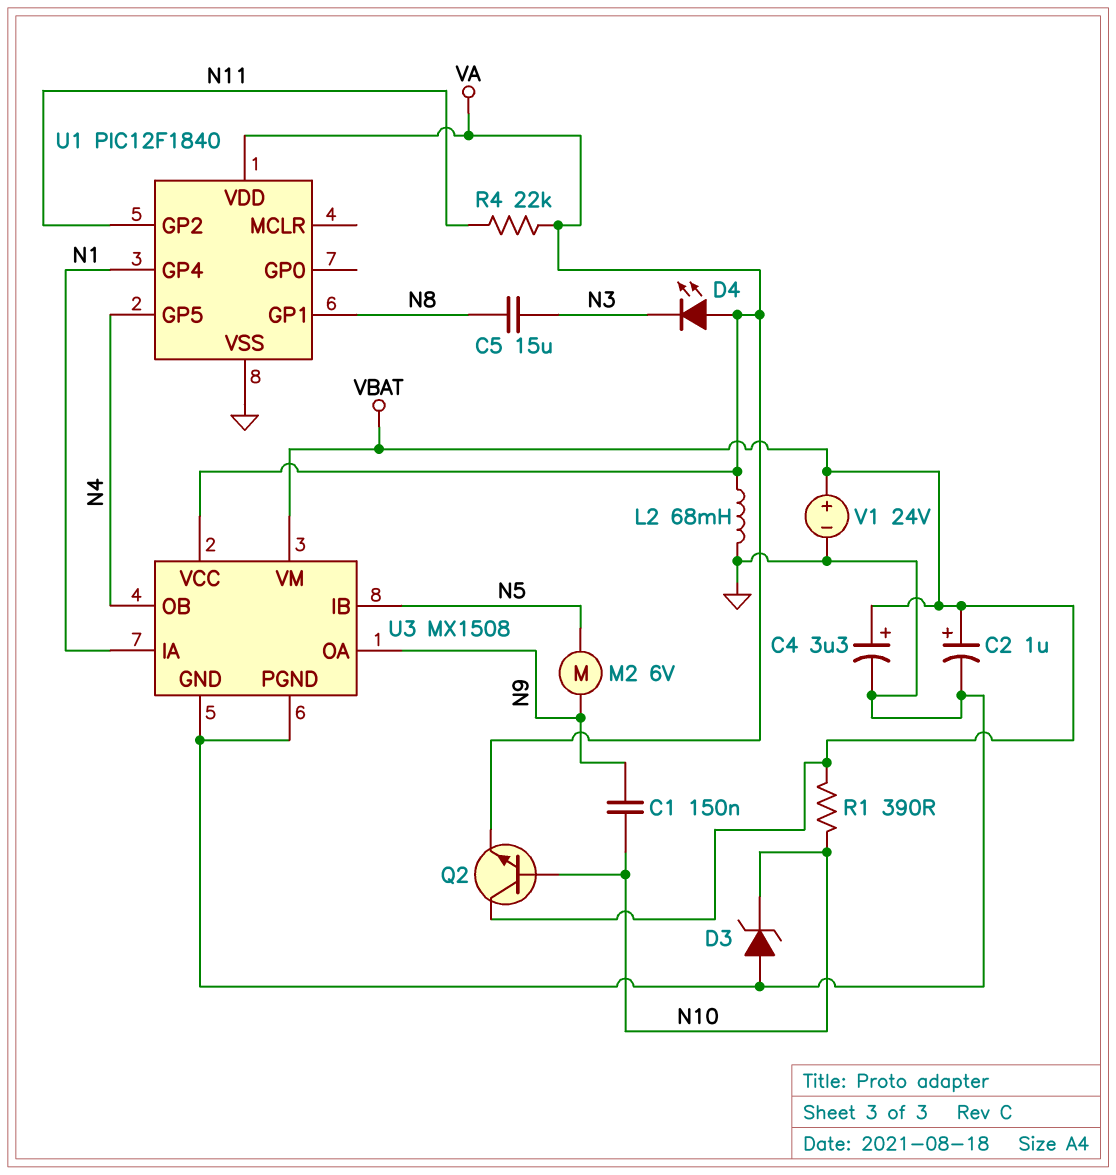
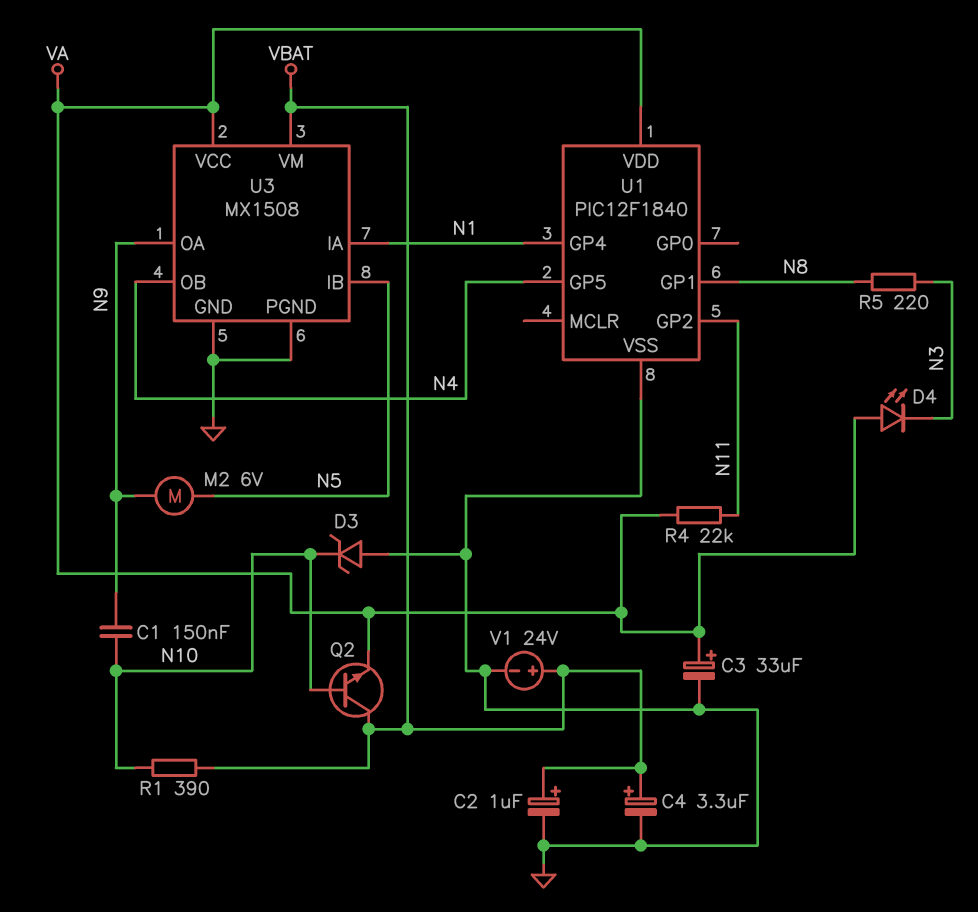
C3: none -> 33uF (plus VA, minus GND)
C5: 15uF (N3, N8) -> none
L2: 68mH (GND, VA) -> none
R5: none -> 220 (N3, N8)

